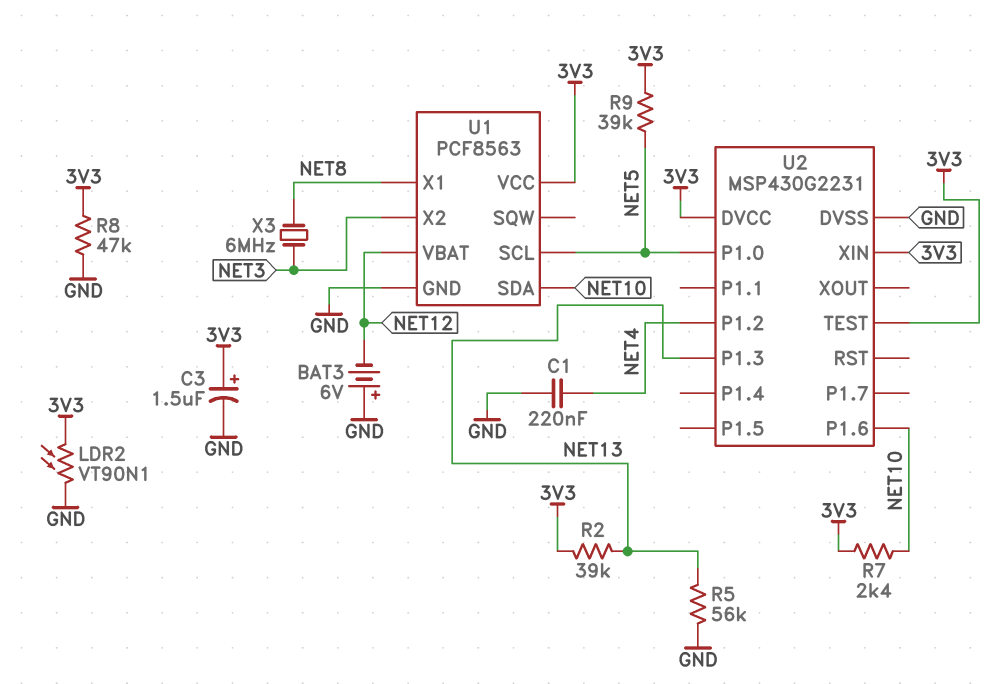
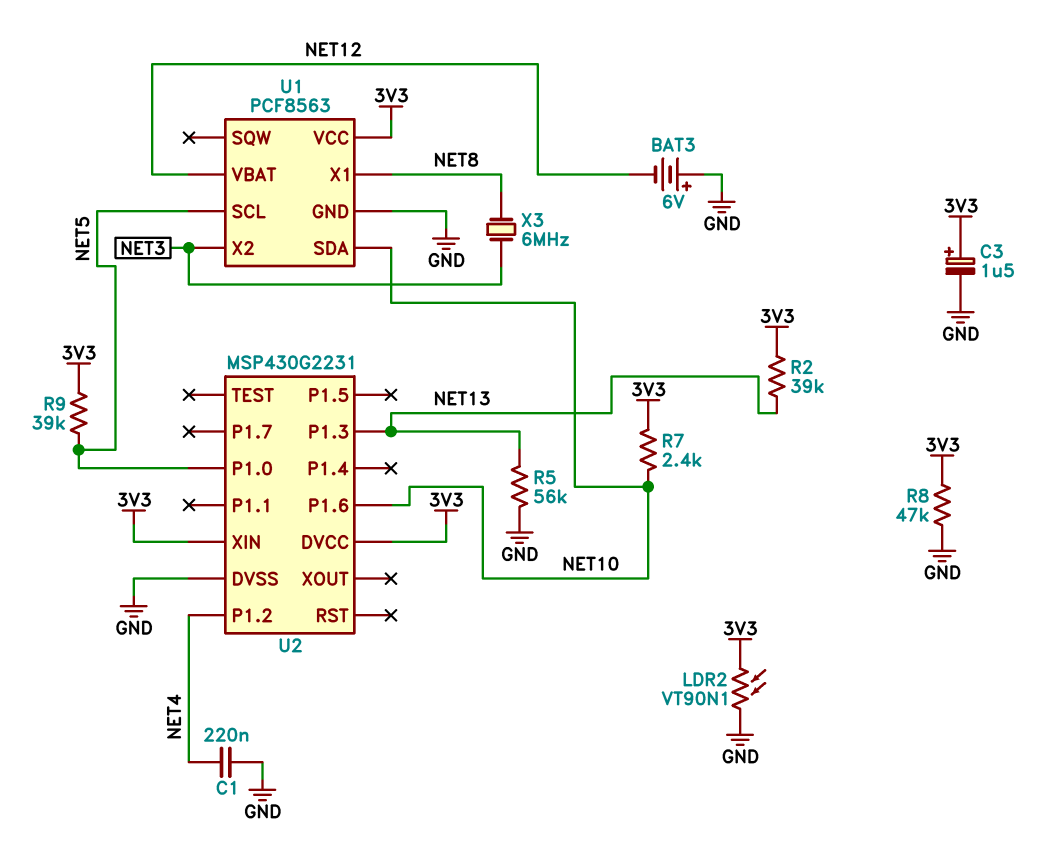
U2 pin TEST: 3V3 -> none

